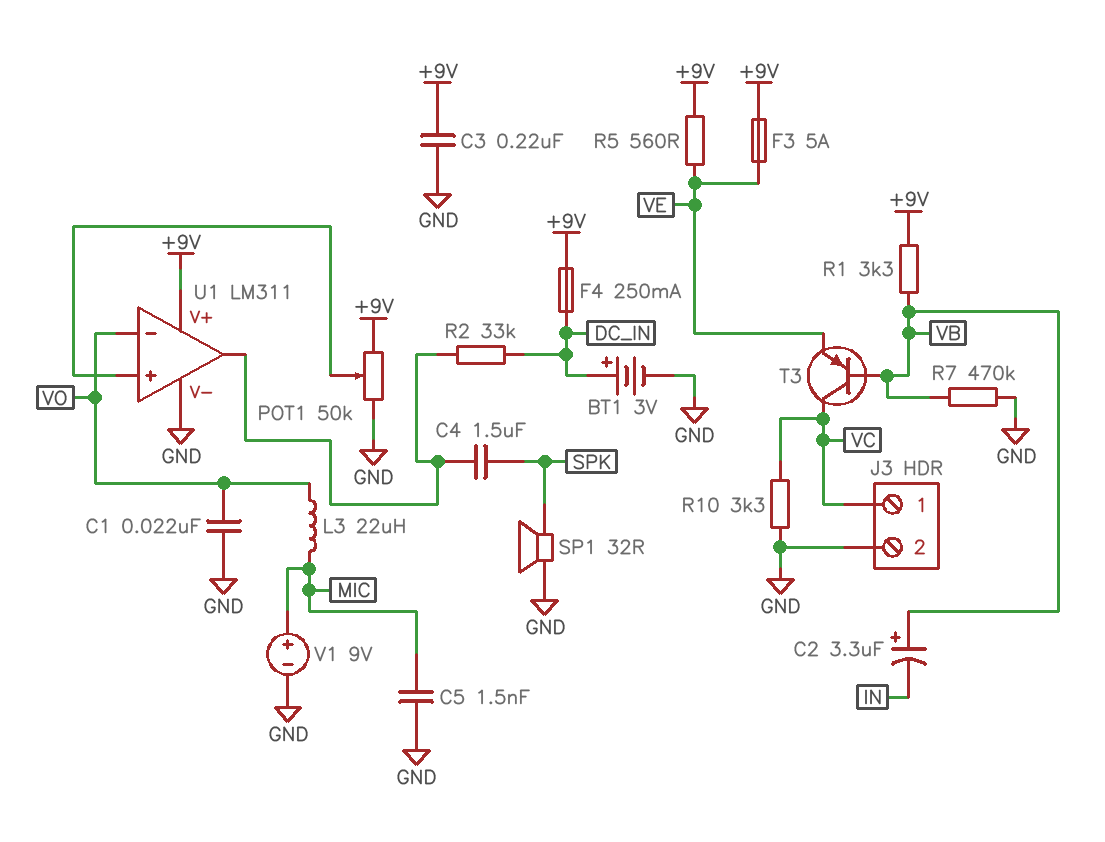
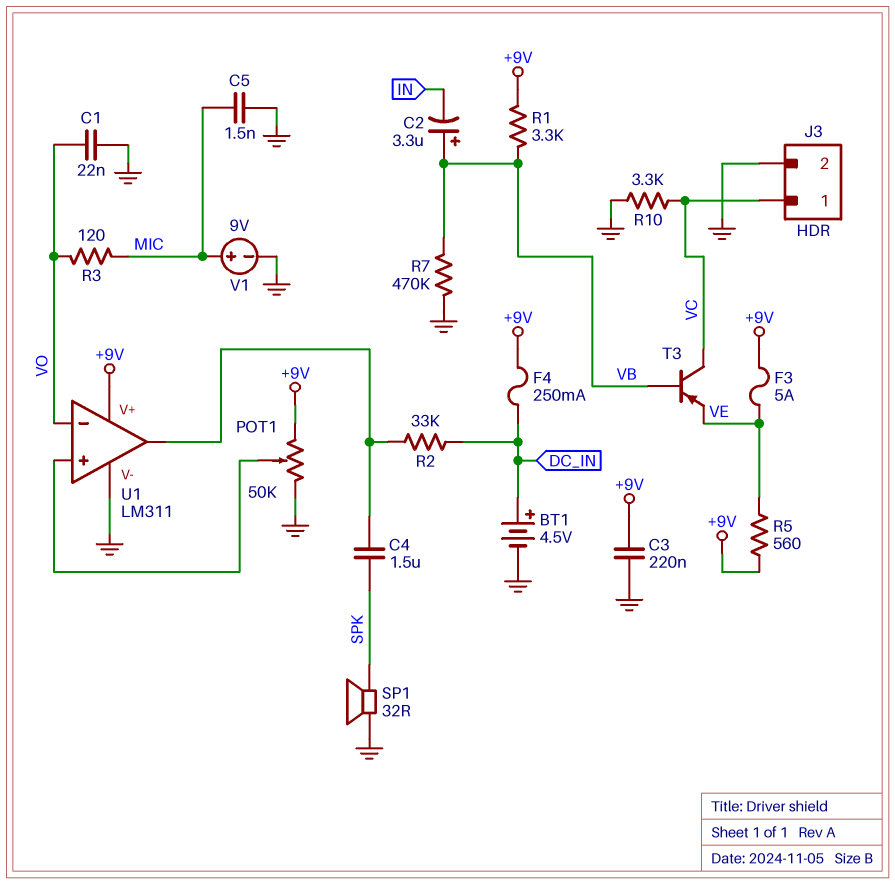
BT1: 3V (plus DC_IN, minus GND) -> 4.5V (plus DC_IN, minus GND)
L3: 22uH (MIC, VO) -> none
R3: none -> 120 (MIC, VO)

